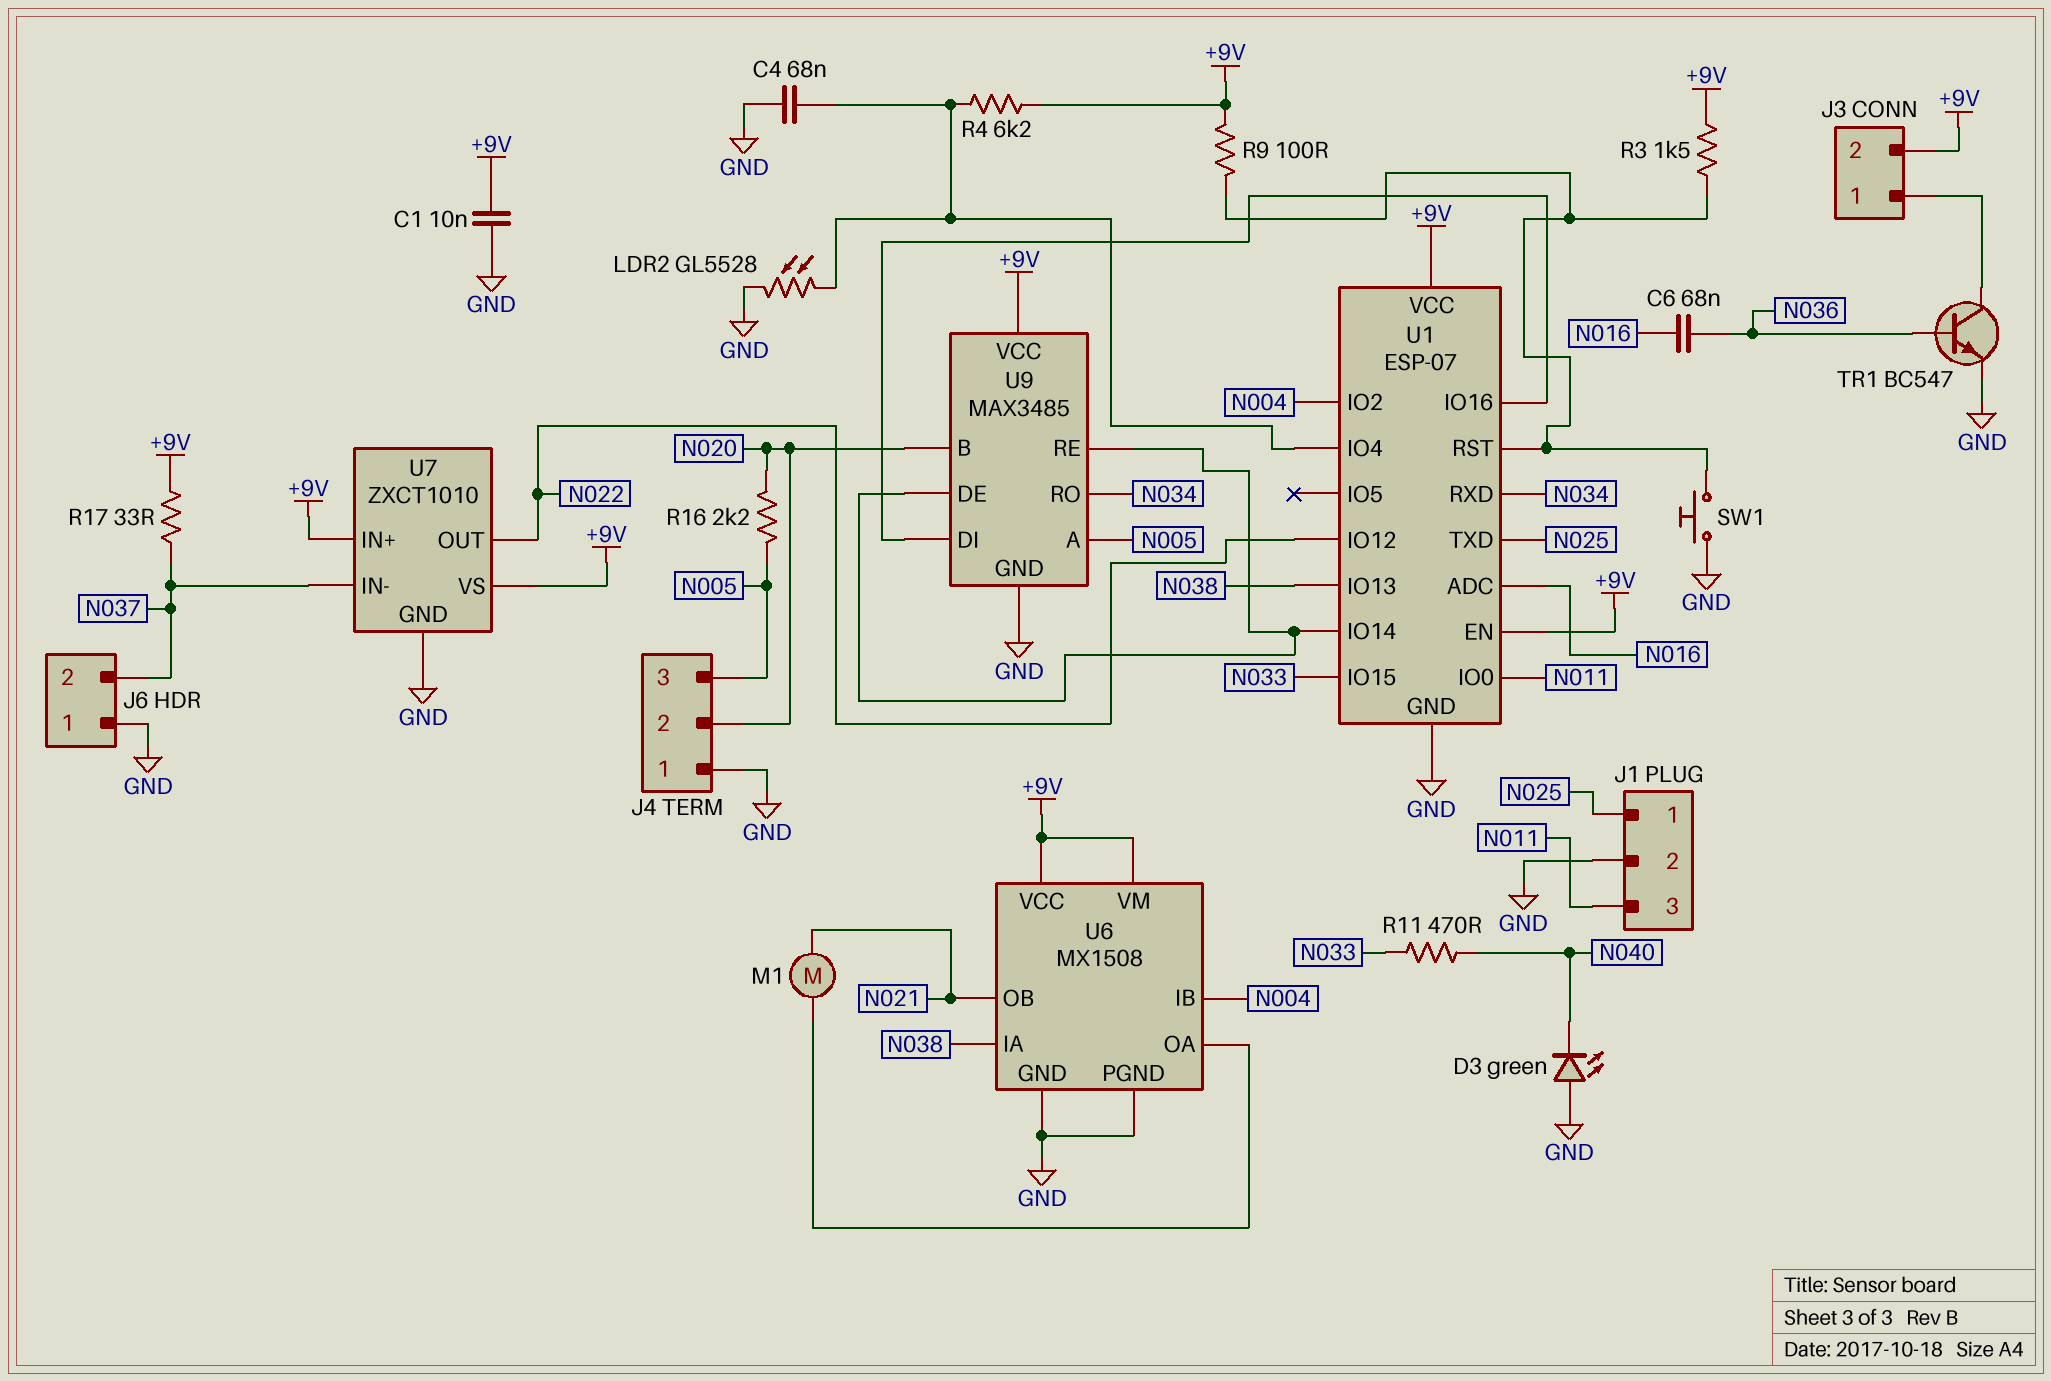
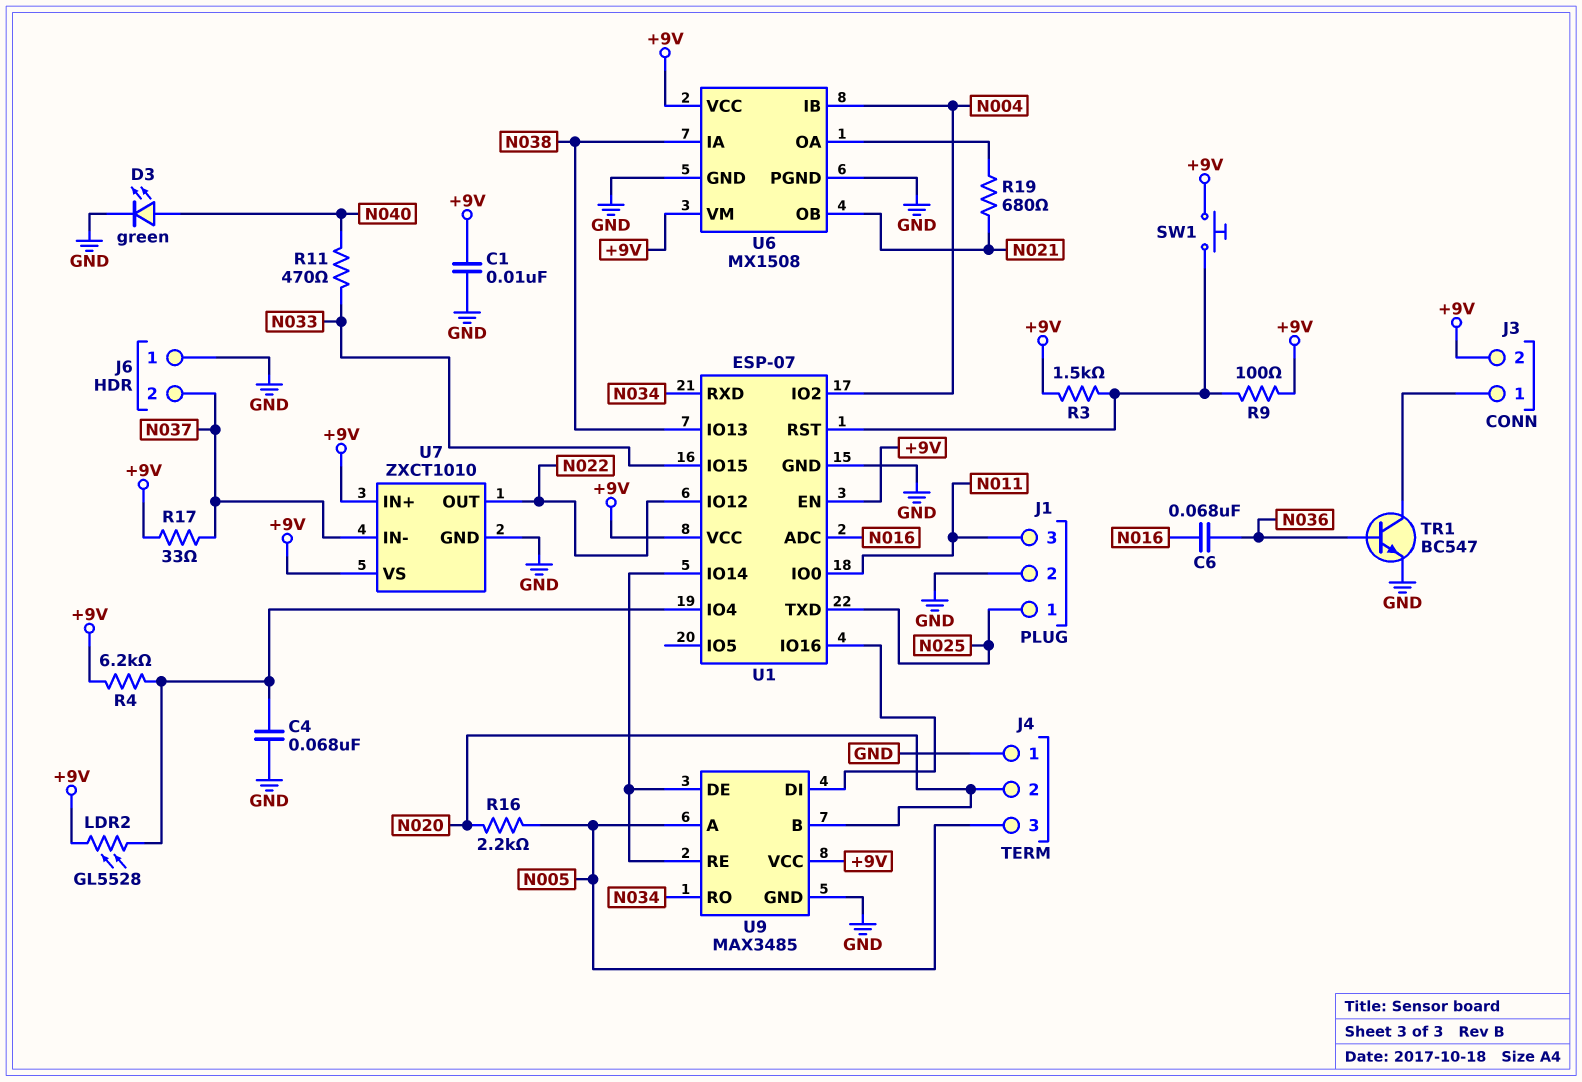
D3: LED green (A GND, K N040) -> LED green (A N040, K GND)
LDR2: GL5528 (GND, U1/IO4) -> GL5528 (+9V, U1/IO4)
M1: motor (N021, U6/OA) -> none
R19: none -> 680 (N021, U6/OA)
SW1: button (GND, U1/RST) -> button (+9V, U1/RST)

